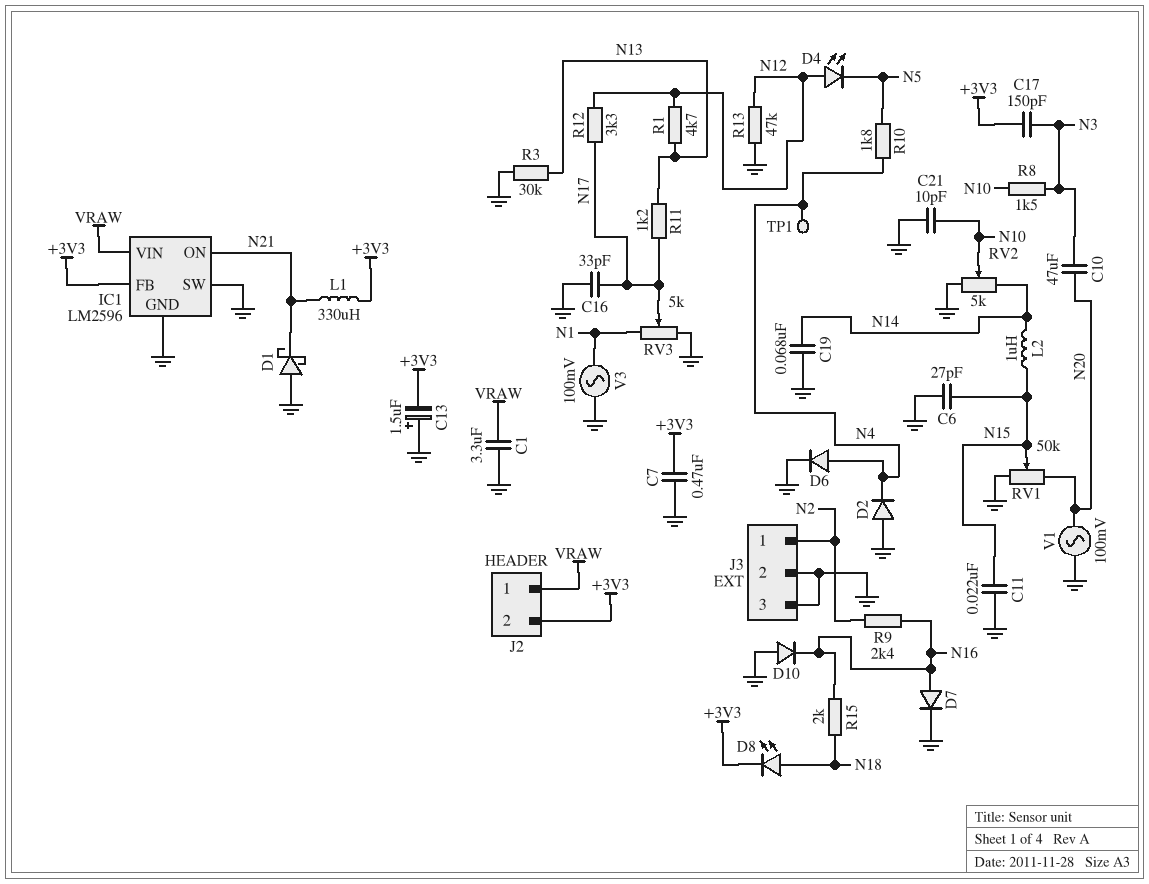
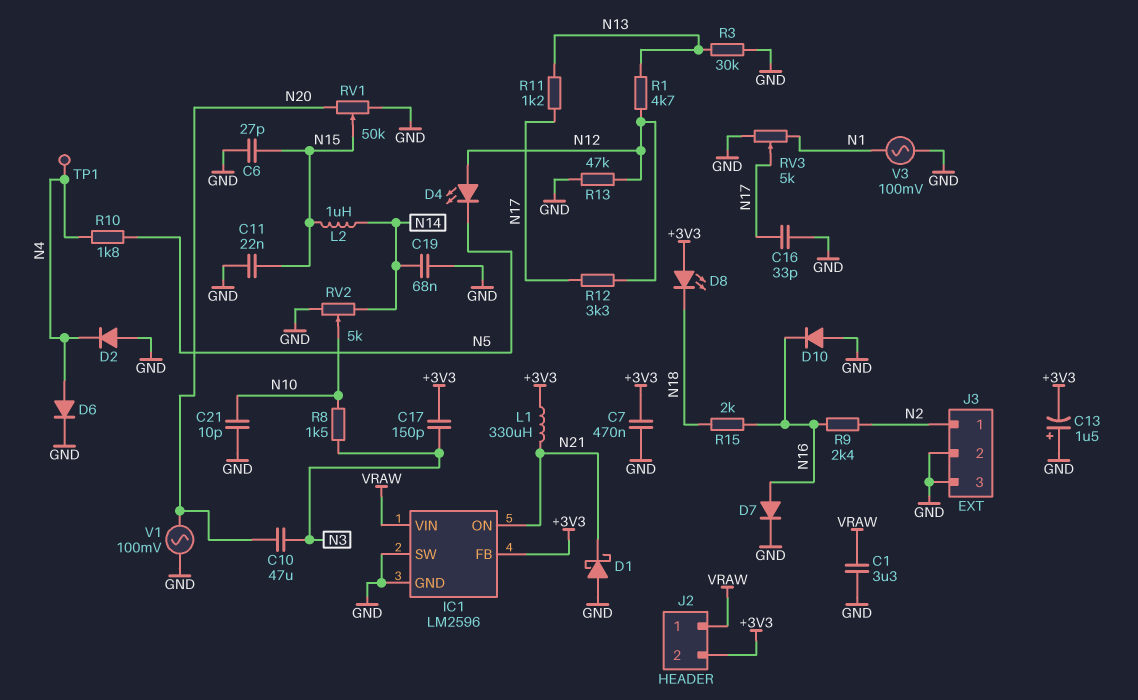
D8: LED (A N18, K +3V3) -> LED (A +3V3, K N18)

